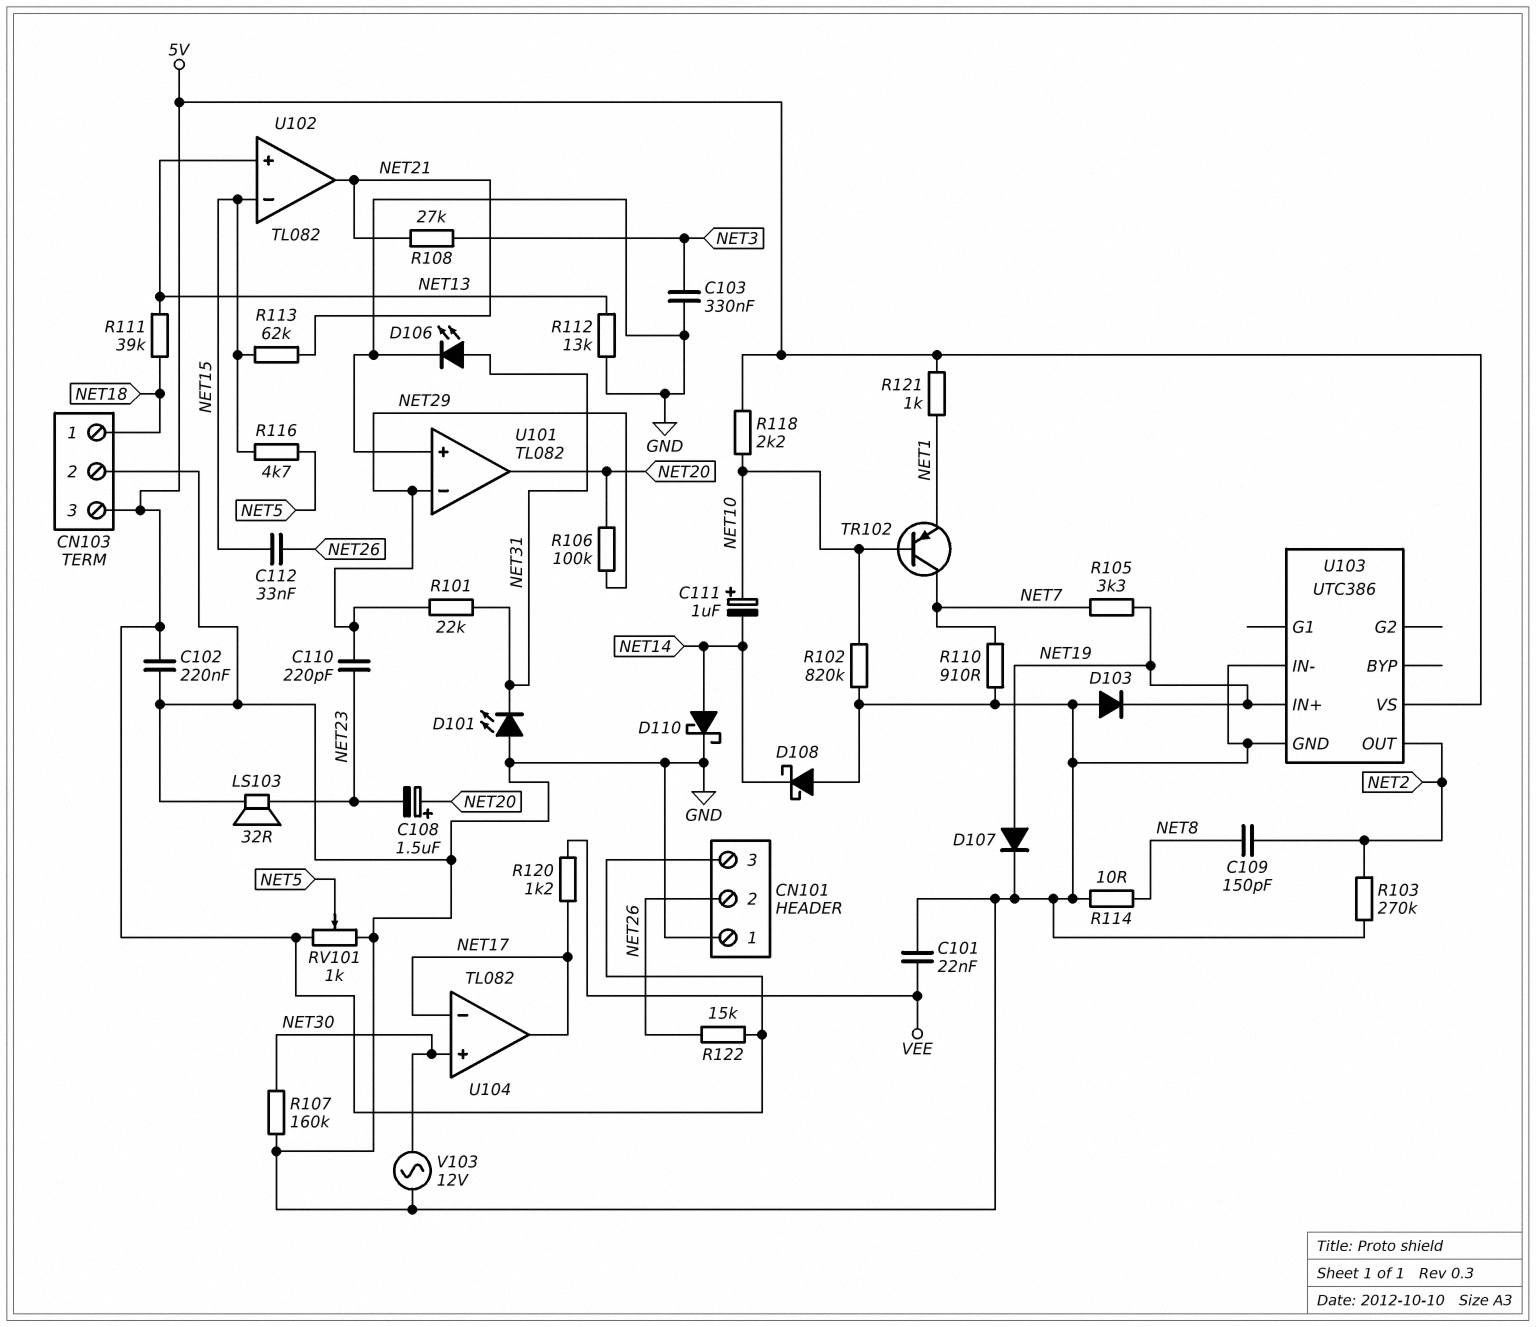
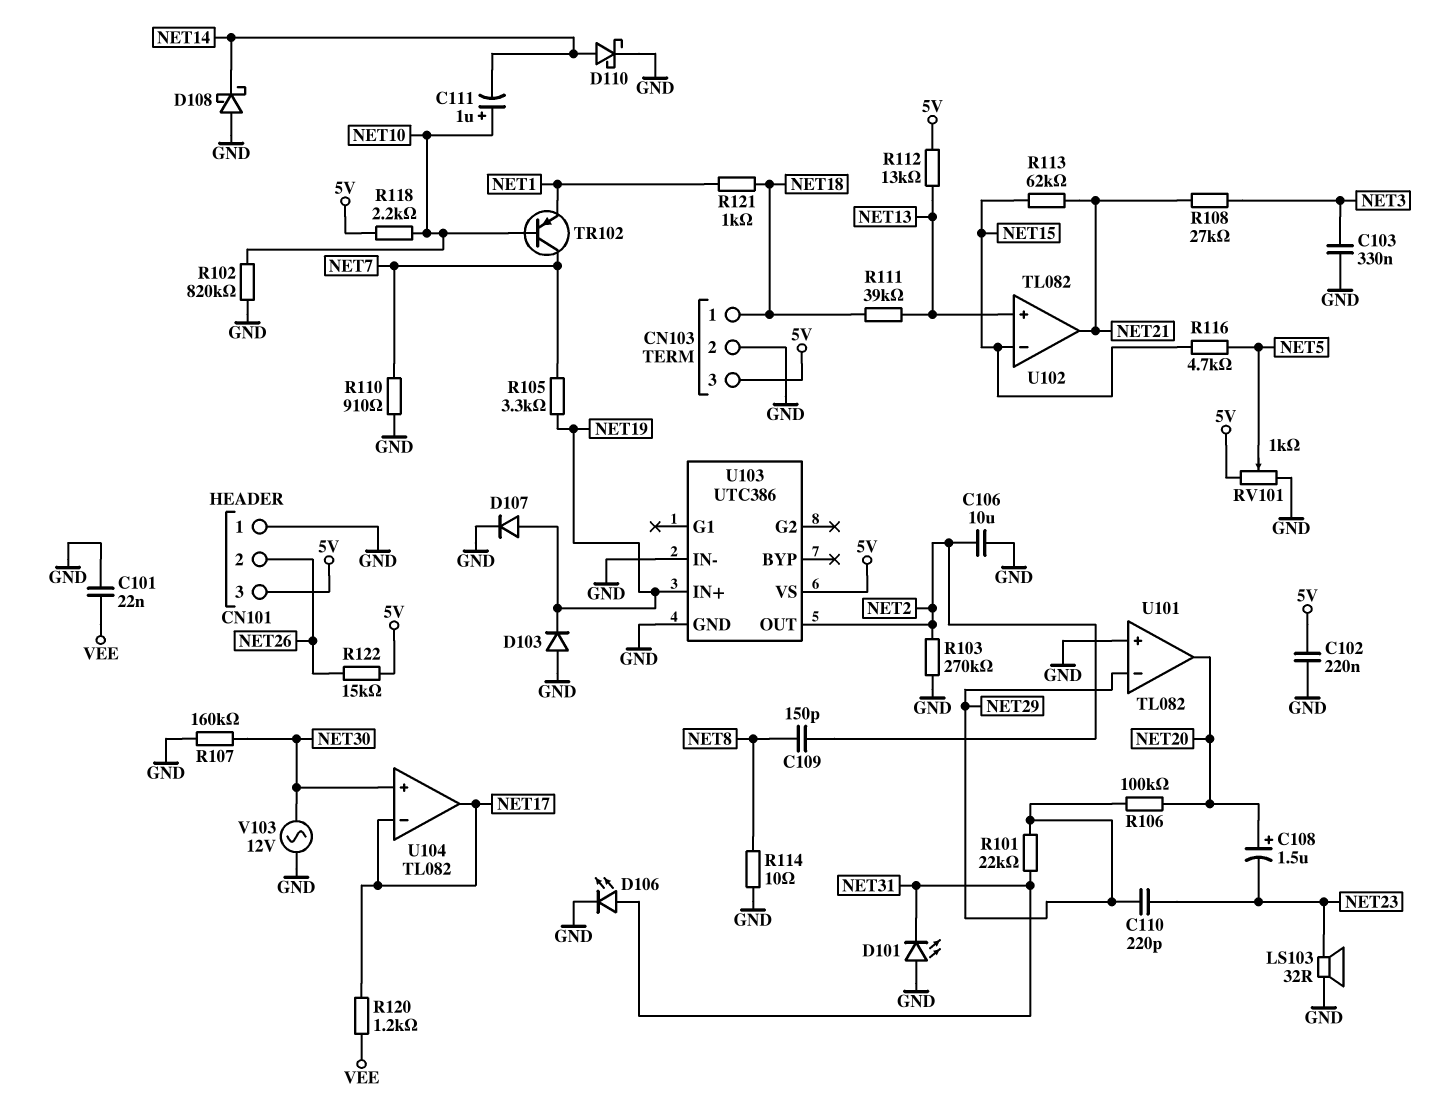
C106: none -> 10uF (GND, NET2)
C112: 33nF (NET15, NET26) -> none
R112: 13k (GND, NET13) -> 13k (5V, NET13)
R121: 1k (5V, NET1) -> 1k (NET1, NET18)

